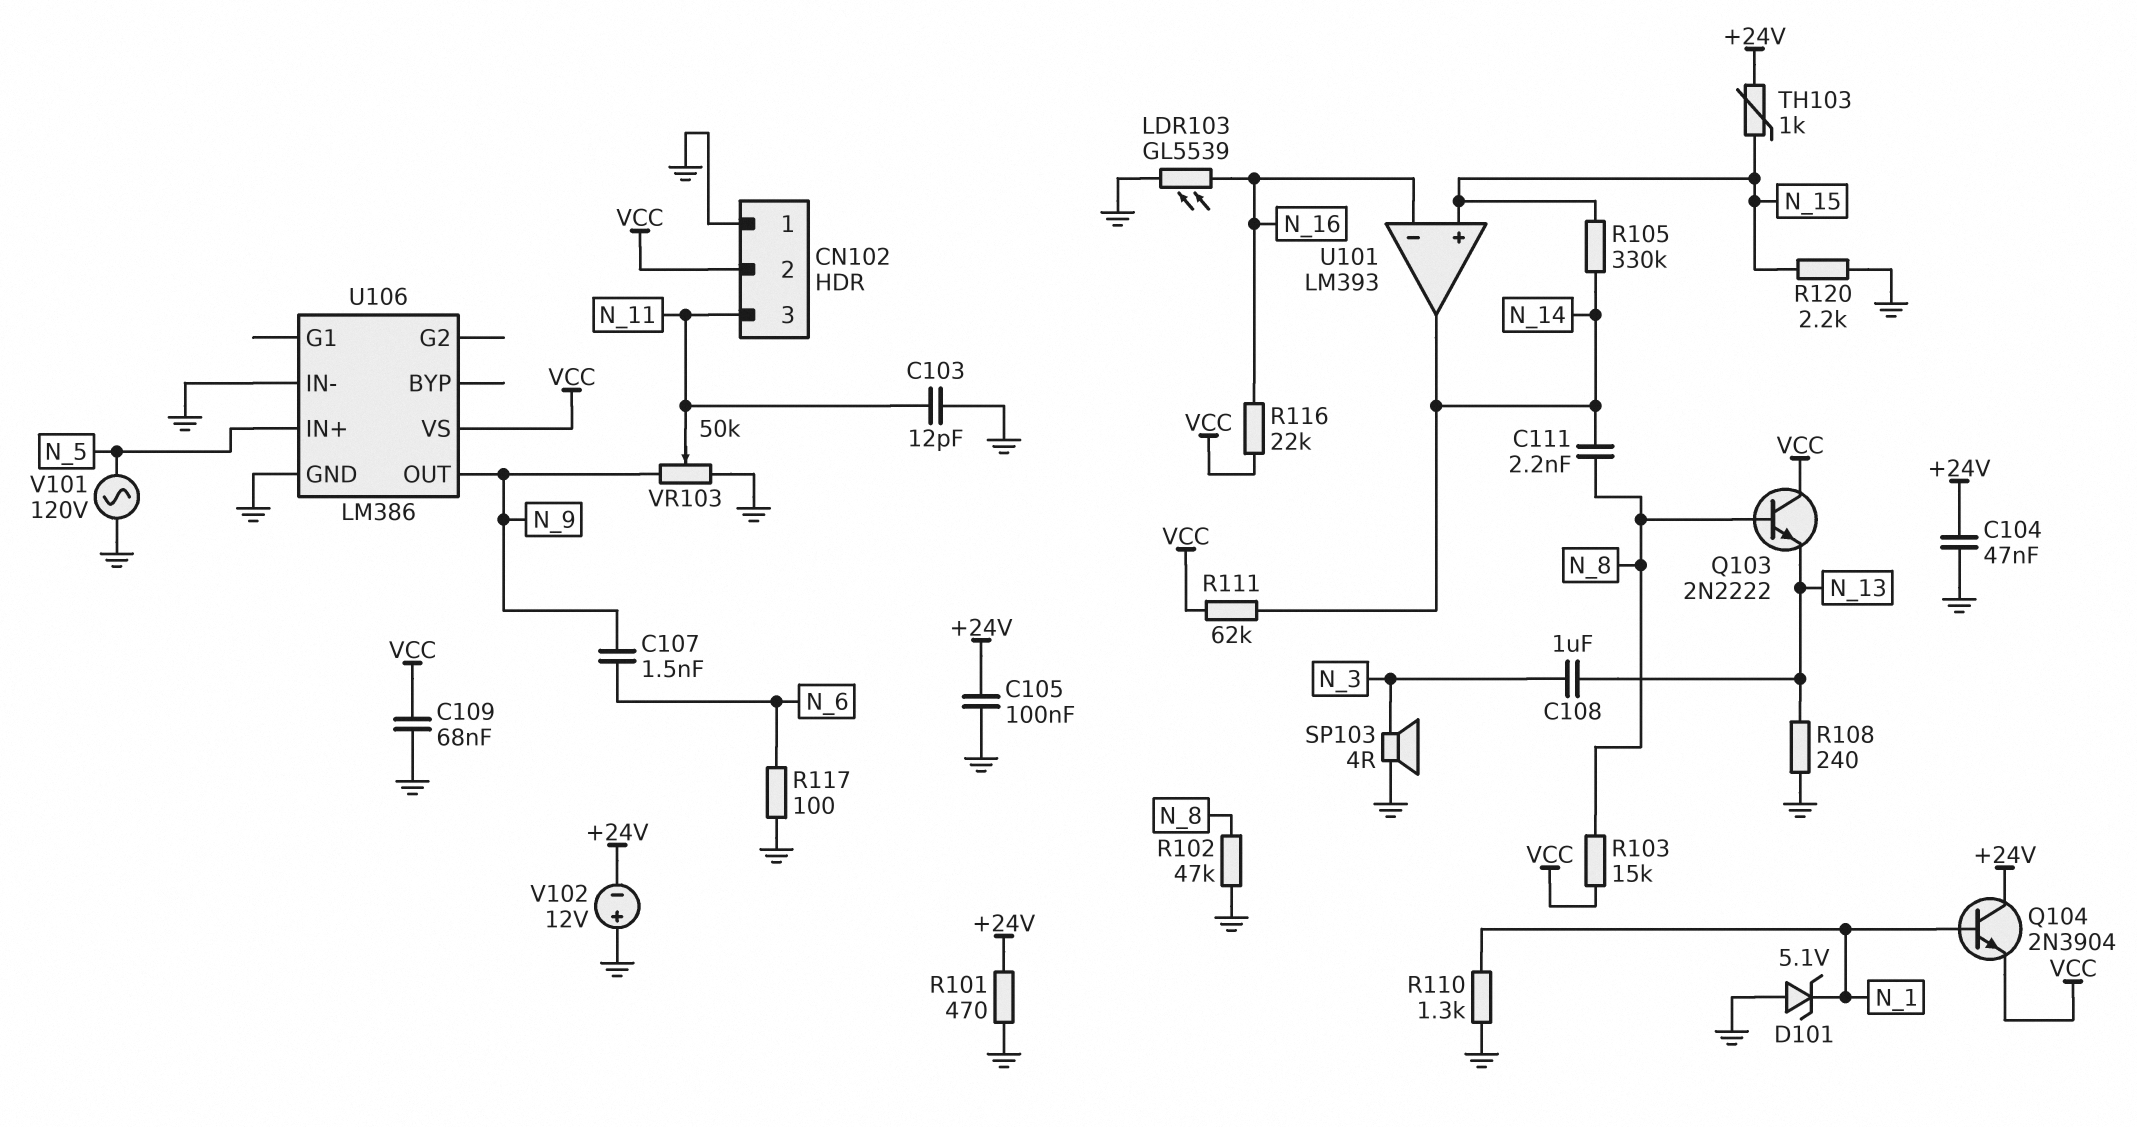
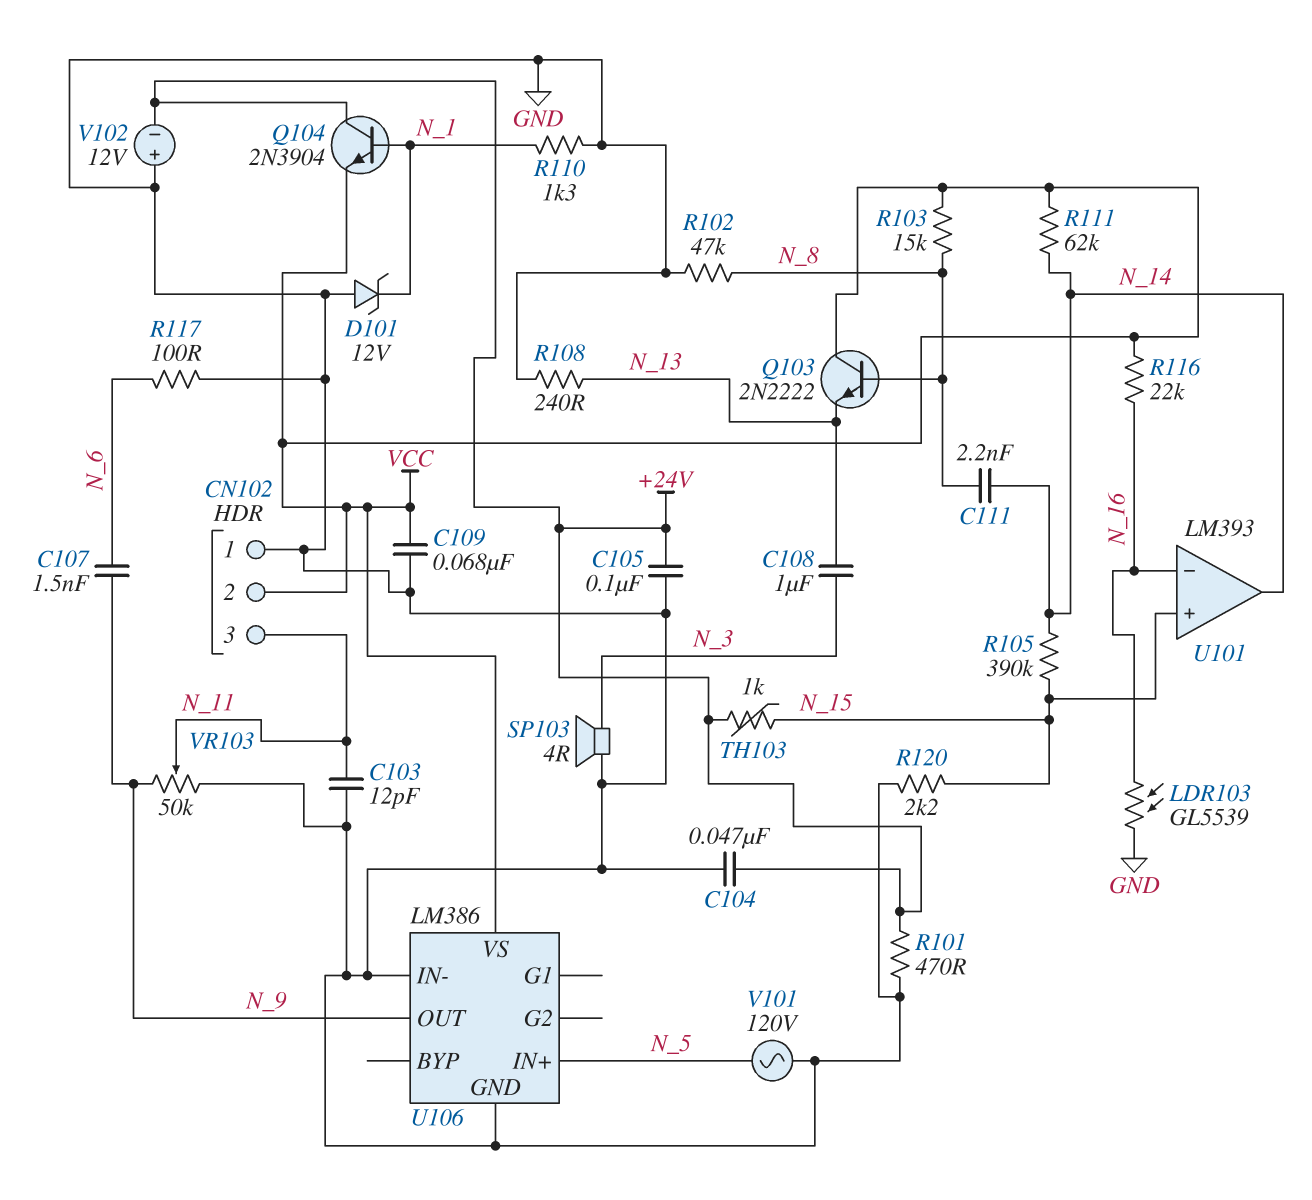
D101: zener 5.1V (A GND, K N_1) -> zener 12V (A GND, K N_1)
R105: 330k (N_14, N_15) -> 390k (N_14, N_15)

